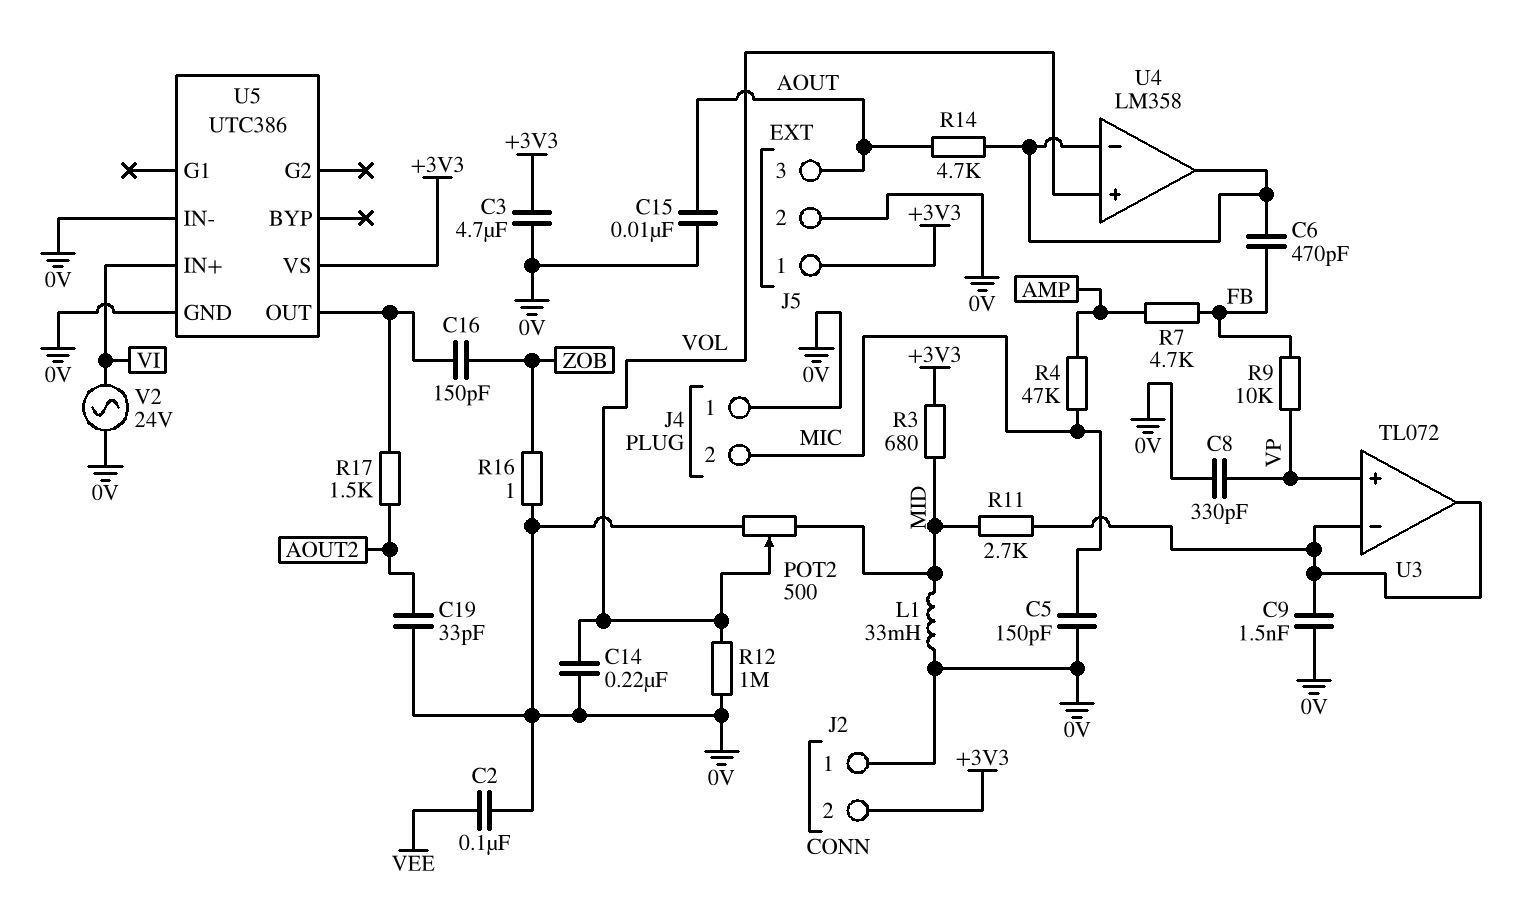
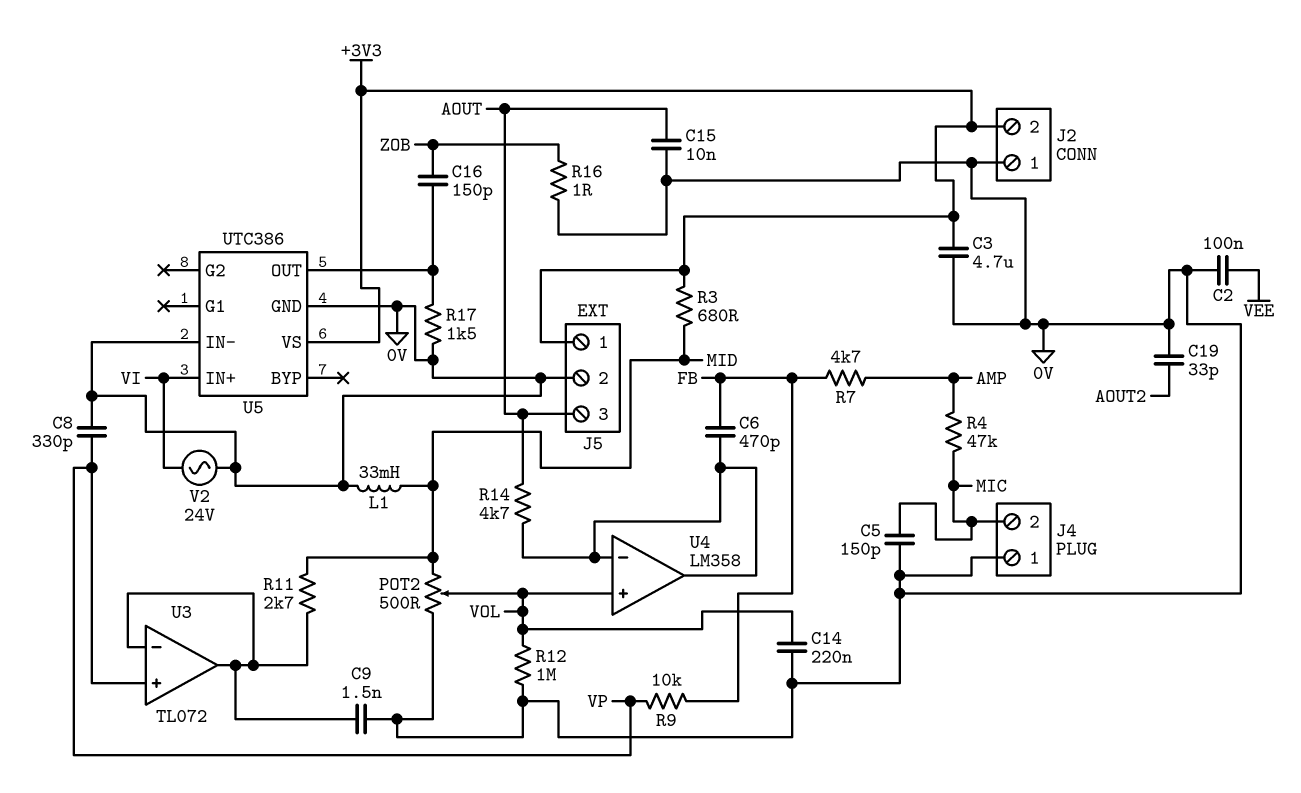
R17: 1.5k (AOUT2, U5/OUT) -> 1.5k (0V, U5/OUT)

